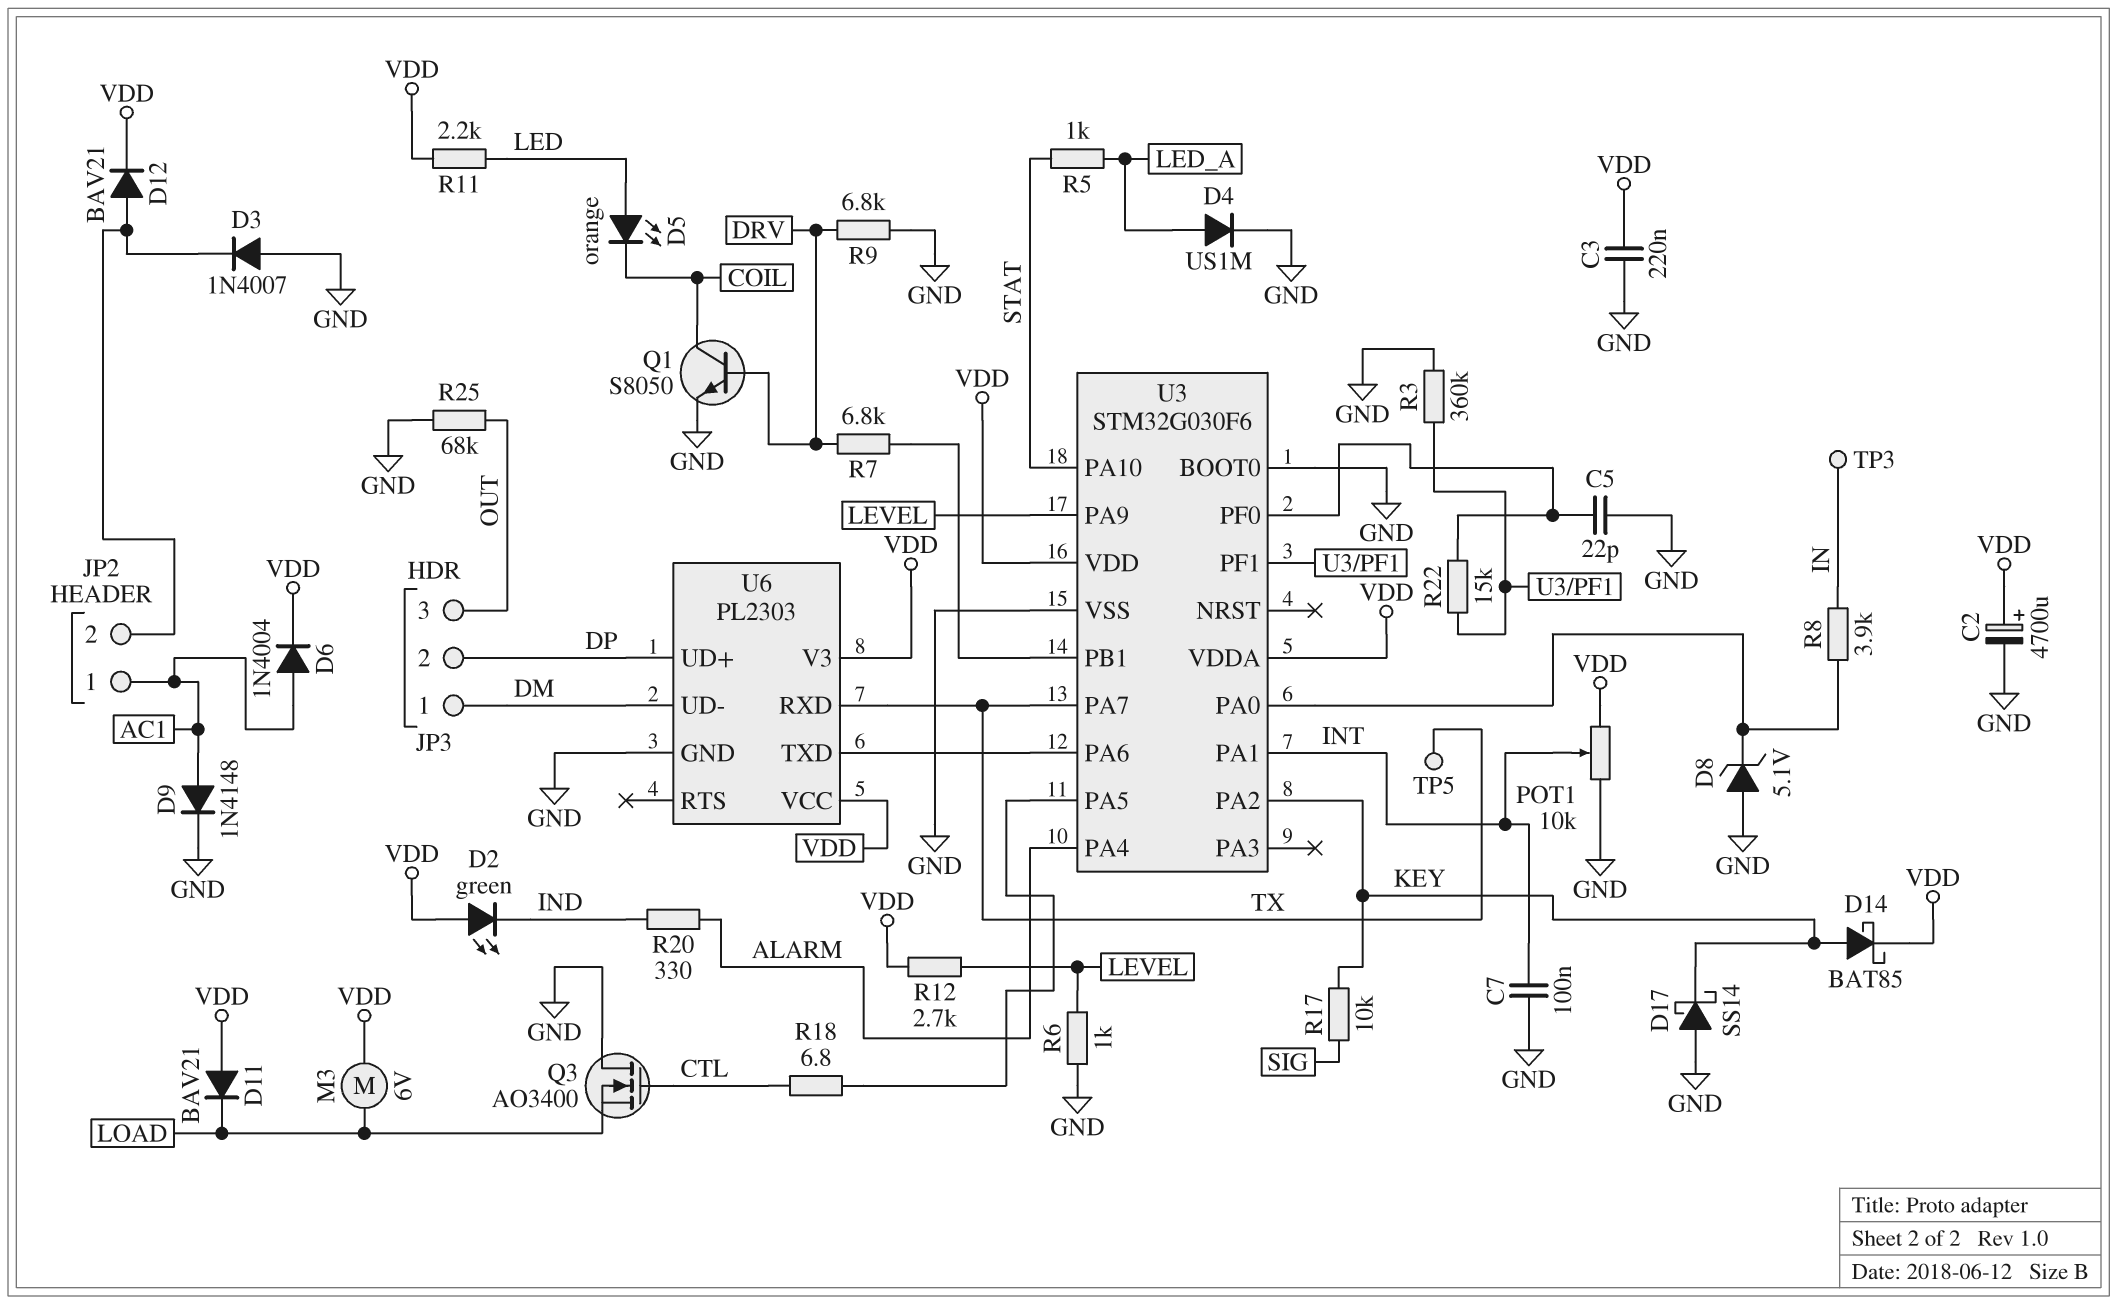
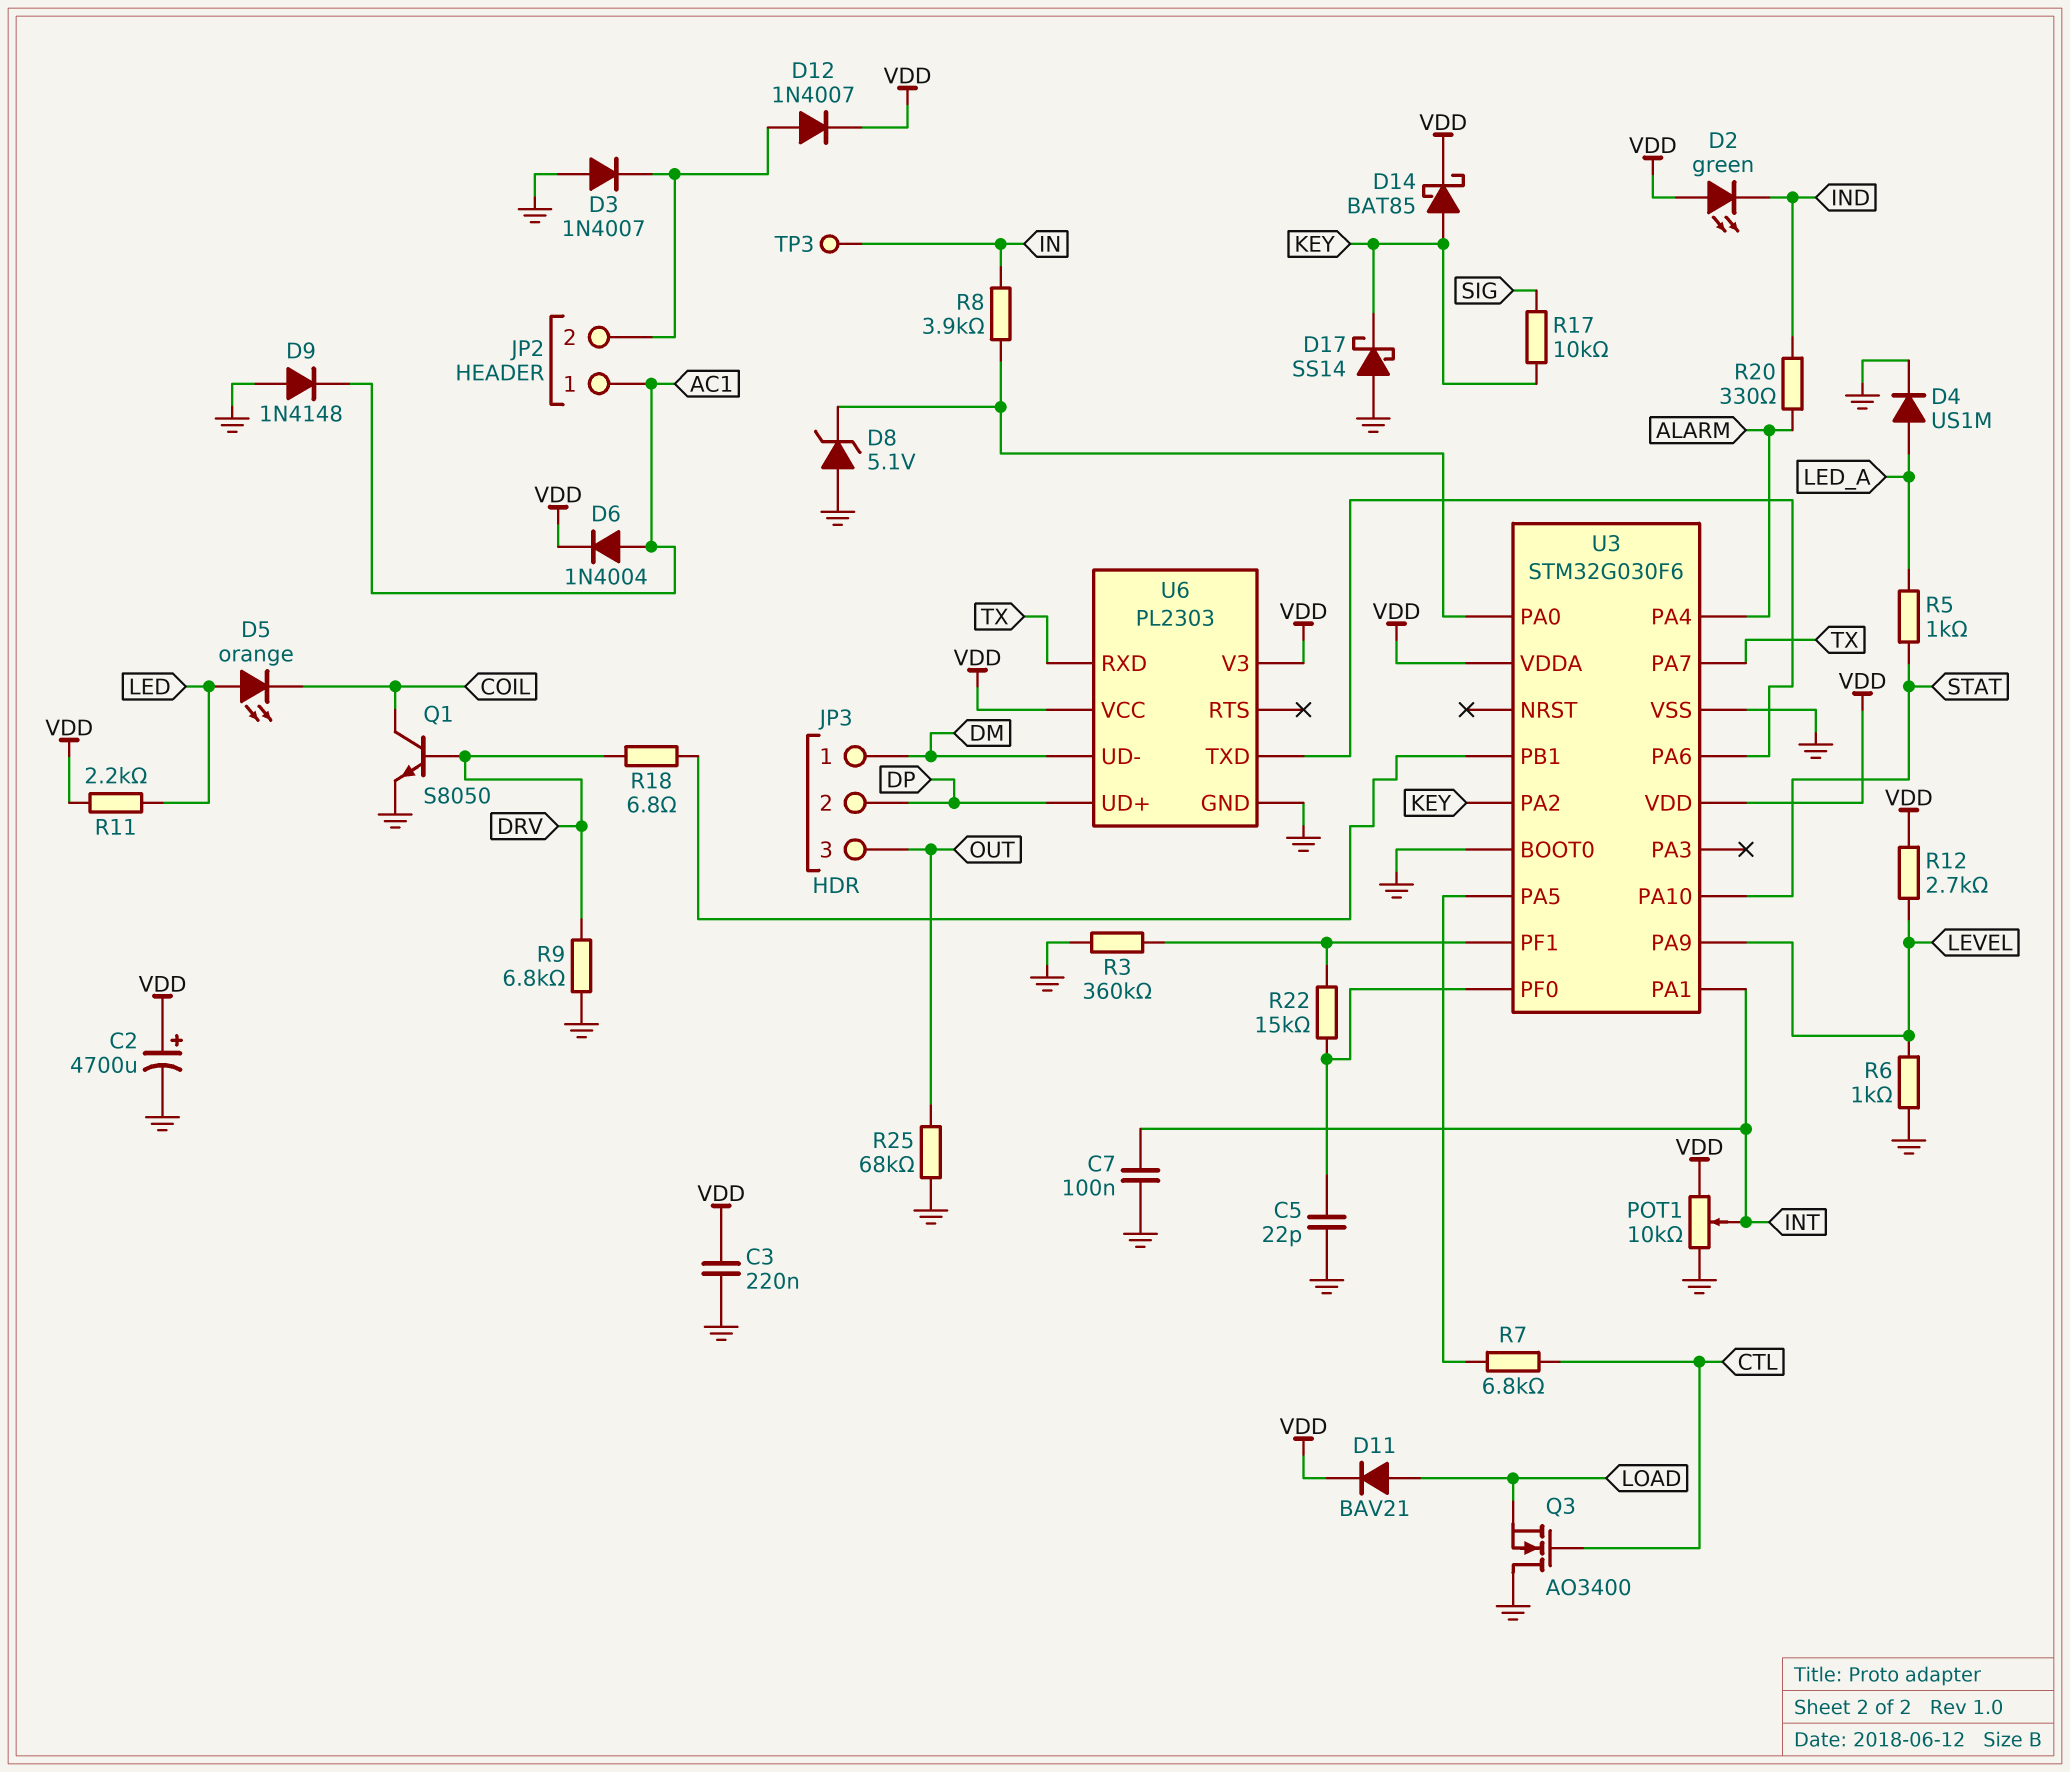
D9: diode 1N4148 (A AC1, K GND) -> diode 1N4148 (A GND, K AC1)
D11: diode BAV21 (A VDD, K LOAD) -> diode BAV21 (A LOAD, K VDD)
D12: diode BAV21 (A JP2/2, K VDD) -> diode 1N4007 (A JP2/2, K VDD)
M3: motor 6V (LOAD, VDD) -> none
R7: 6.8k (DRV, U3/PB1) -> 6.8k (CTL, U3/PA5)
R18: 6.8 (CTL, U3/PA5) -> 6.8 (DRV, U3/PB1)
TP5: test point (TX) -> none

